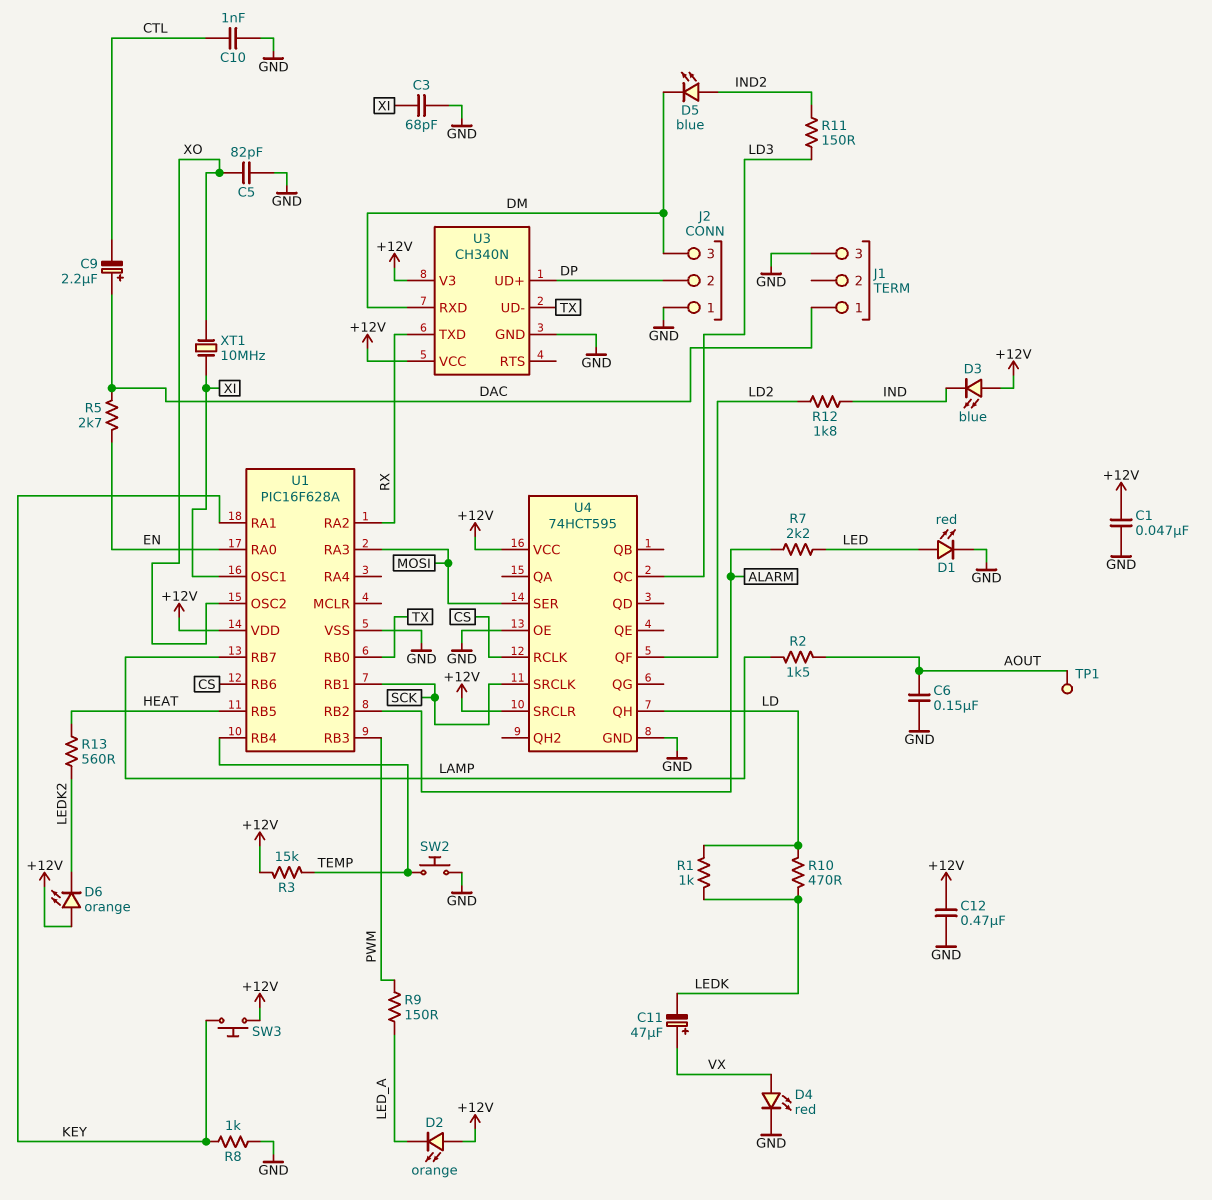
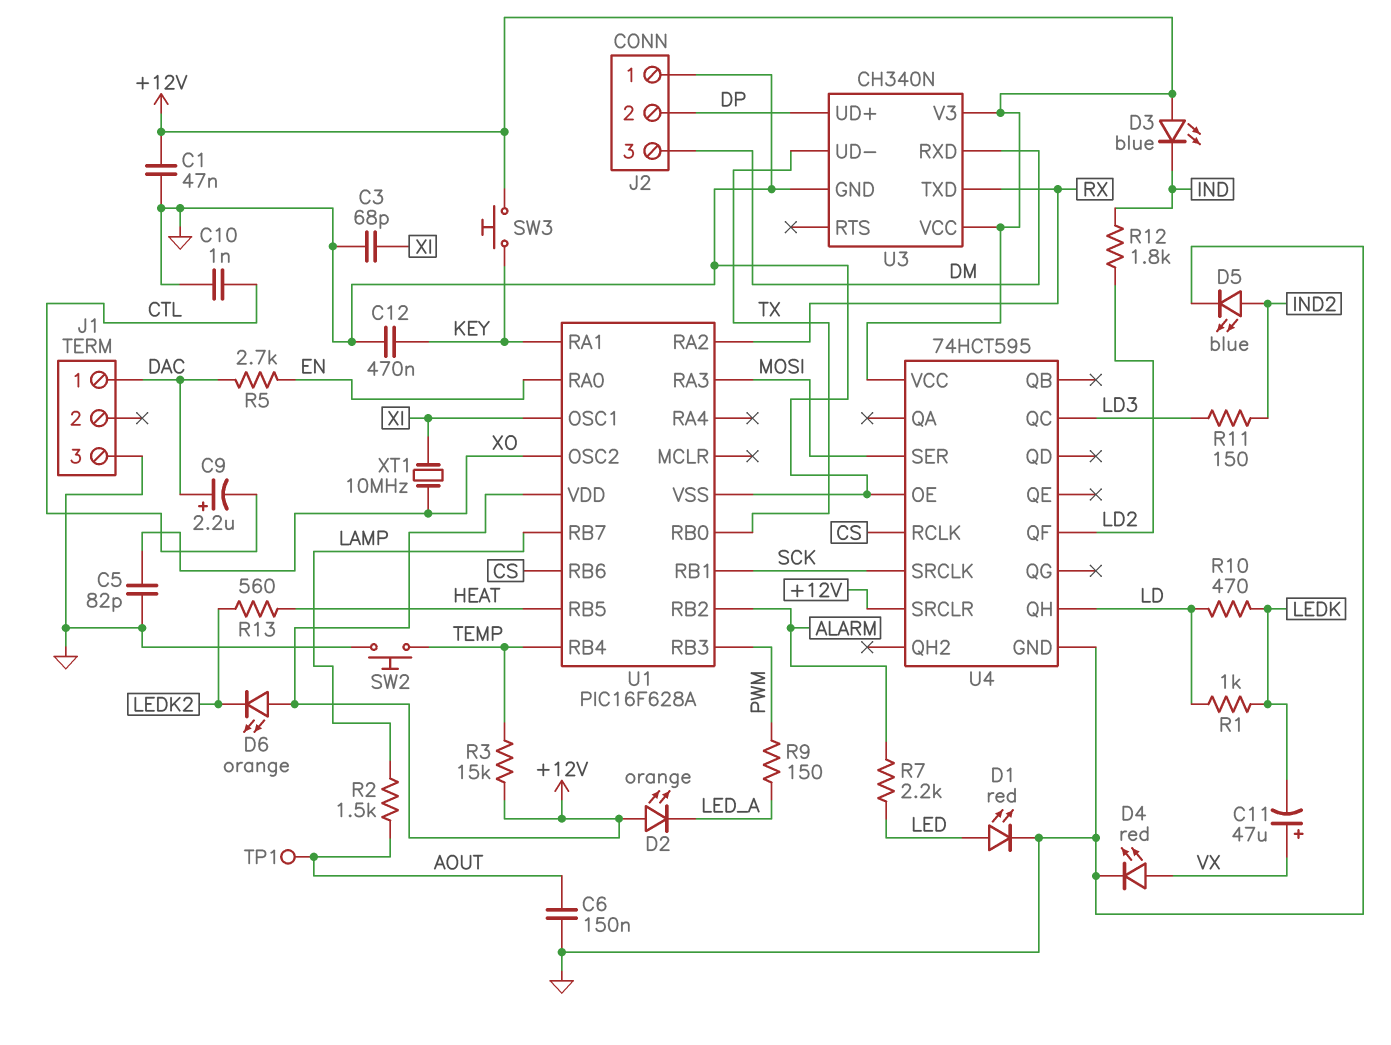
C12: 470nF (+12V, GND) -> 470nF (GND, KEY)
D5: LED blue (A IND2, K DM) -> LED blue (A IND2, K GND)
R8: 1k (GND, KEY) -> none

